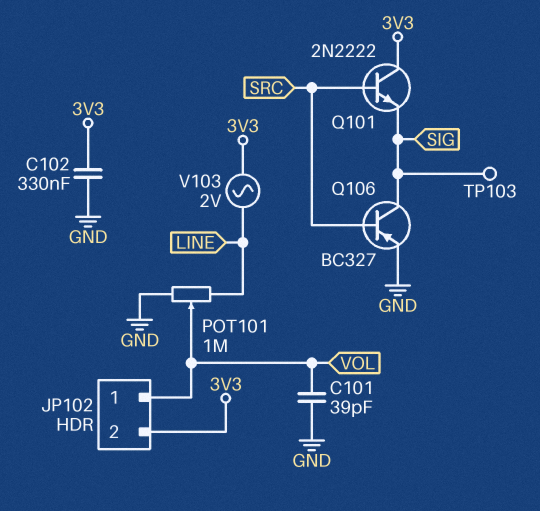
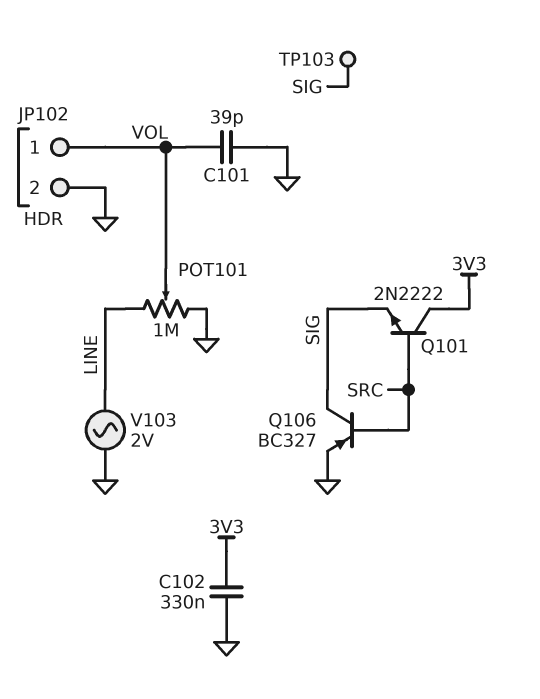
JP102 pin 2: 3V3 -> GND
V103: AC 2V (3V3, LINE) -> AC 2V (GND, LINE)

